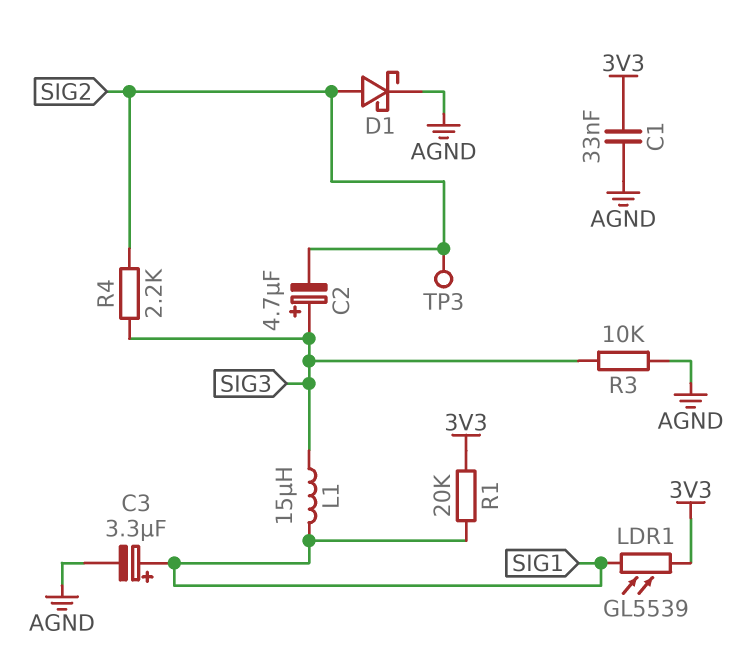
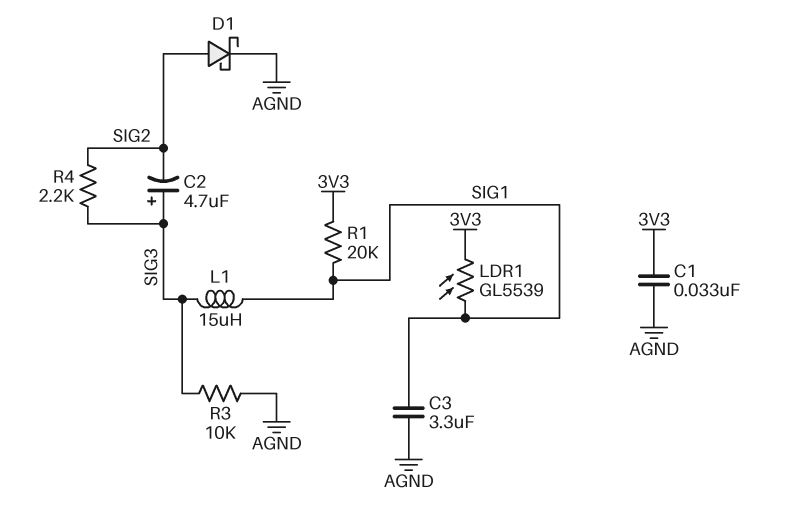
C3: 3.3uF (plus SIG1, minus AGND) -> 3.3uF (AGND, SIG1)
TP3: test point (SIG2) -> none

